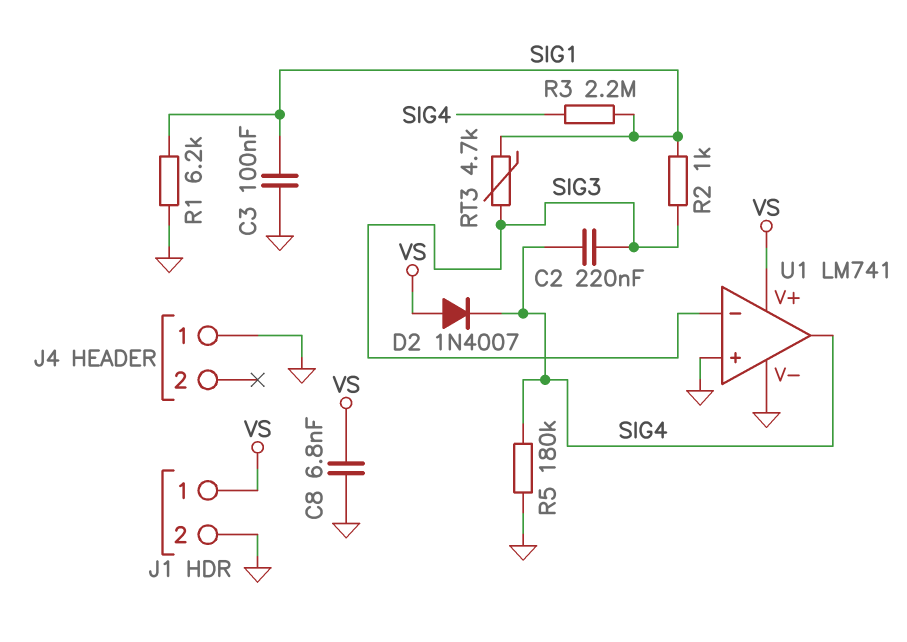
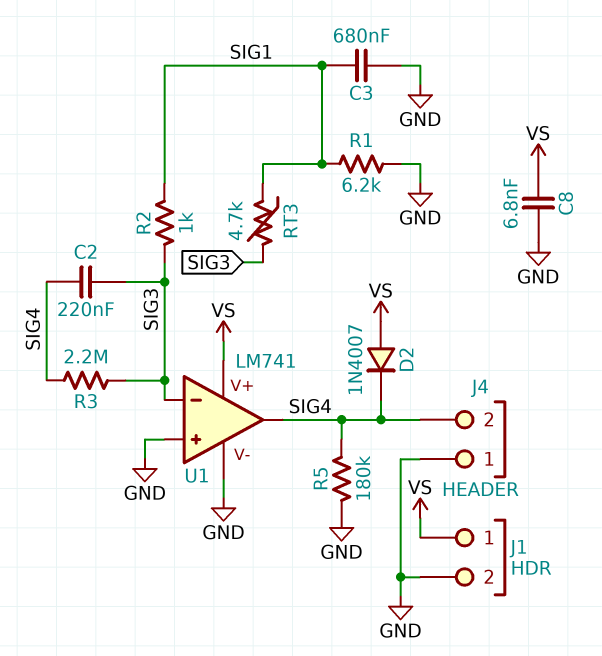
C3: 100nF (GND, SIG1) -> 680nF (GND, SIG1)
J4 pin 2: none -> SIG4
R3: 2.2M (SIG1, SIG4) -> 2.2M (SIG3, SIG4)

